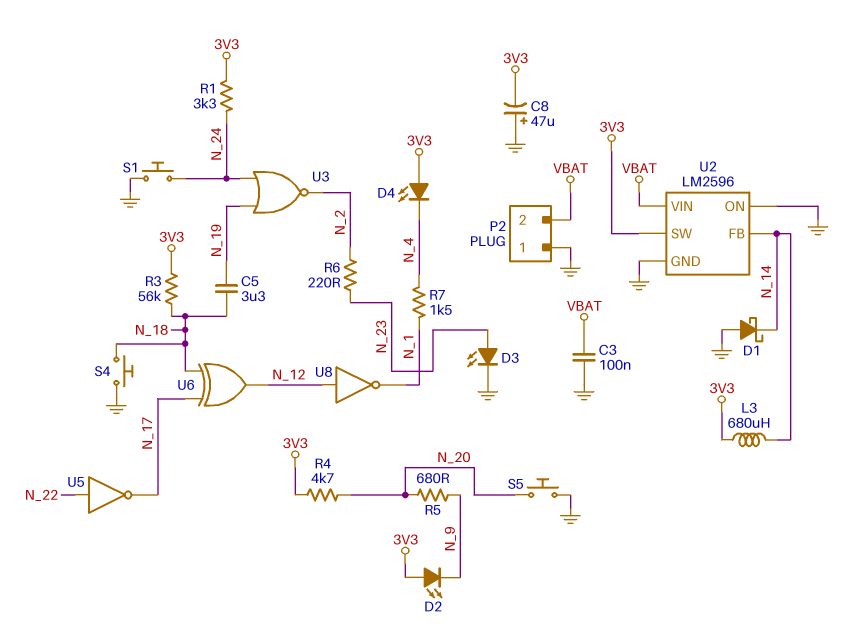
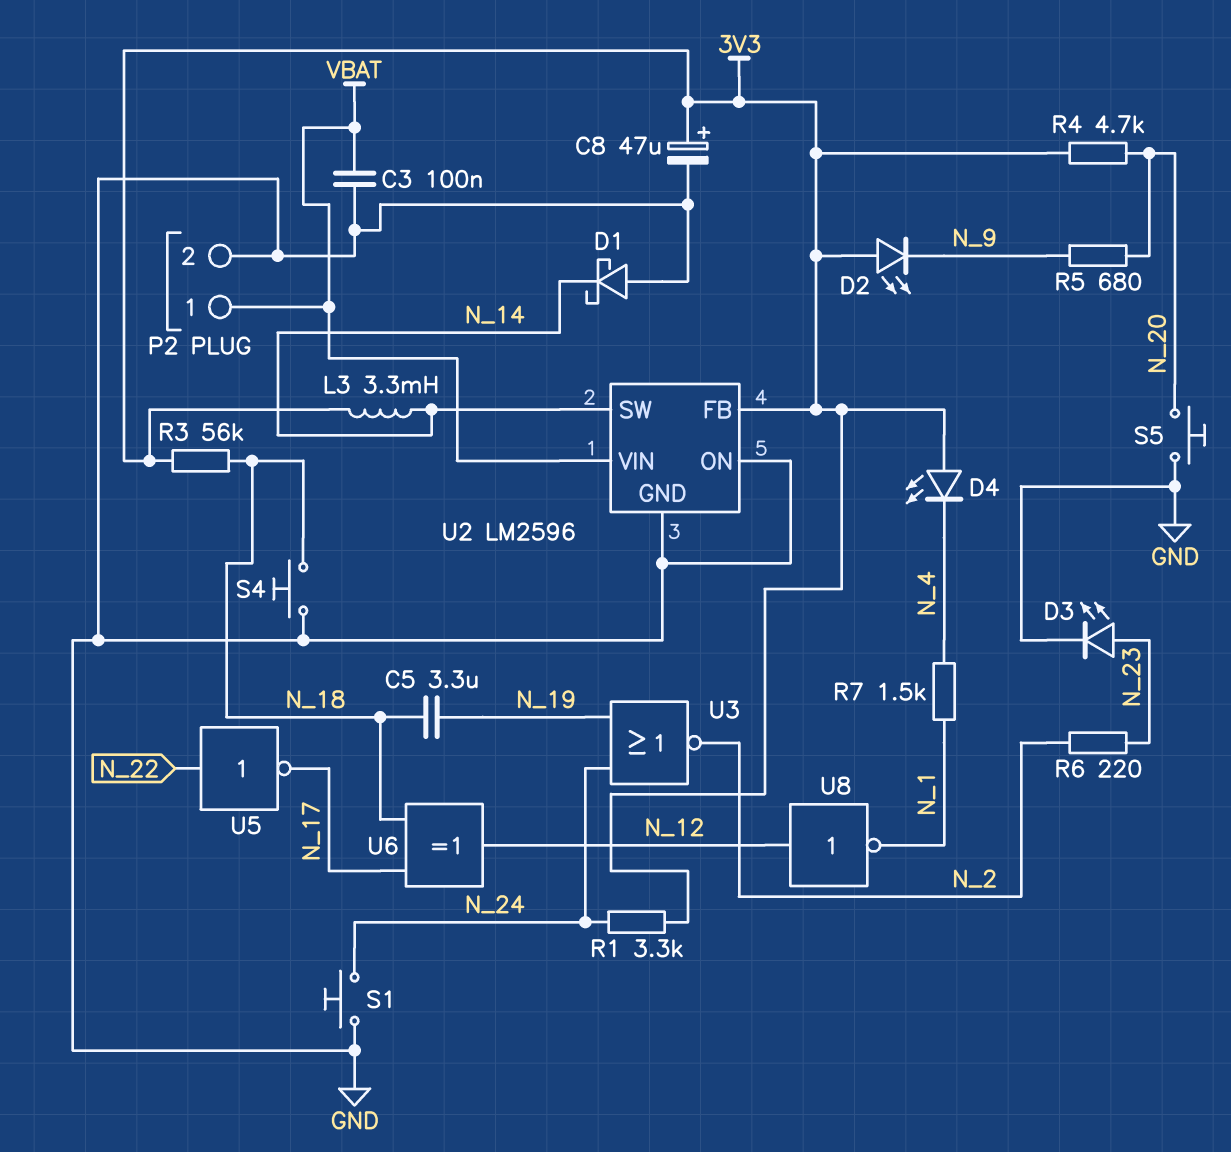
C8: 47uF (plus GND, minus 3V3) -> 47uF (plus 3V3, minus GND)
L3: 680uH (3V3, N_14) -> 3.3mH (3V3, N_14)
P2 pin 1: GND -> VBAT
P2 pin 2: VBAT -> GND
U2 pin FB: N_14 -> 3V3
U2 pin SW: 3V3 -> N_14

